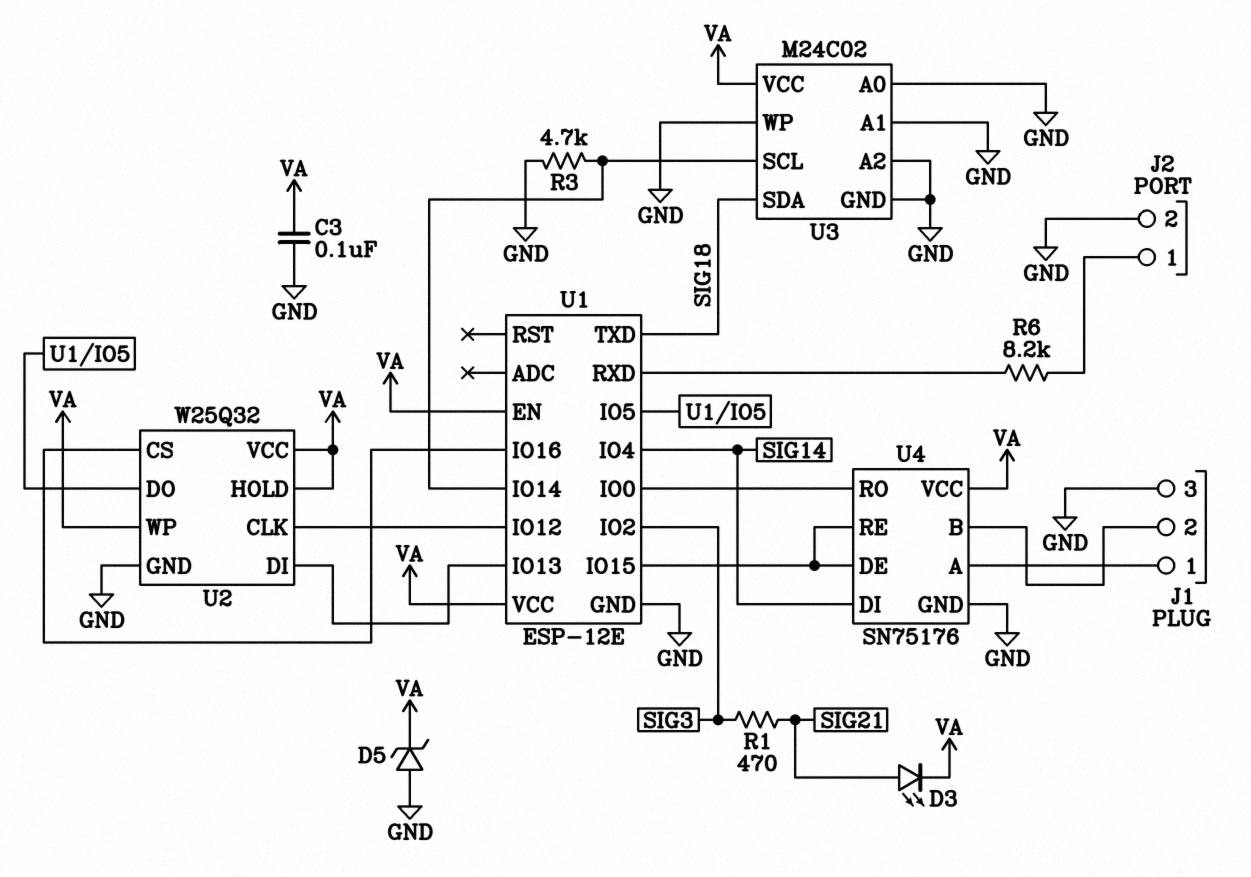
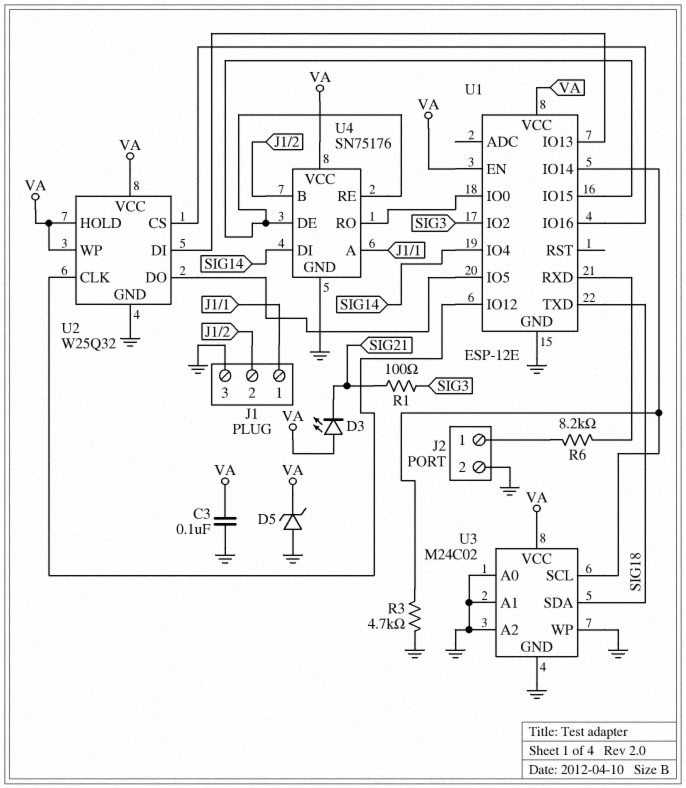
D3: LED (A SIG21, K VA) -> LED (A VA, K SIG21)
R1: 470 (SIG3, SIG21) -> 100 (SIG3, SIG21)

